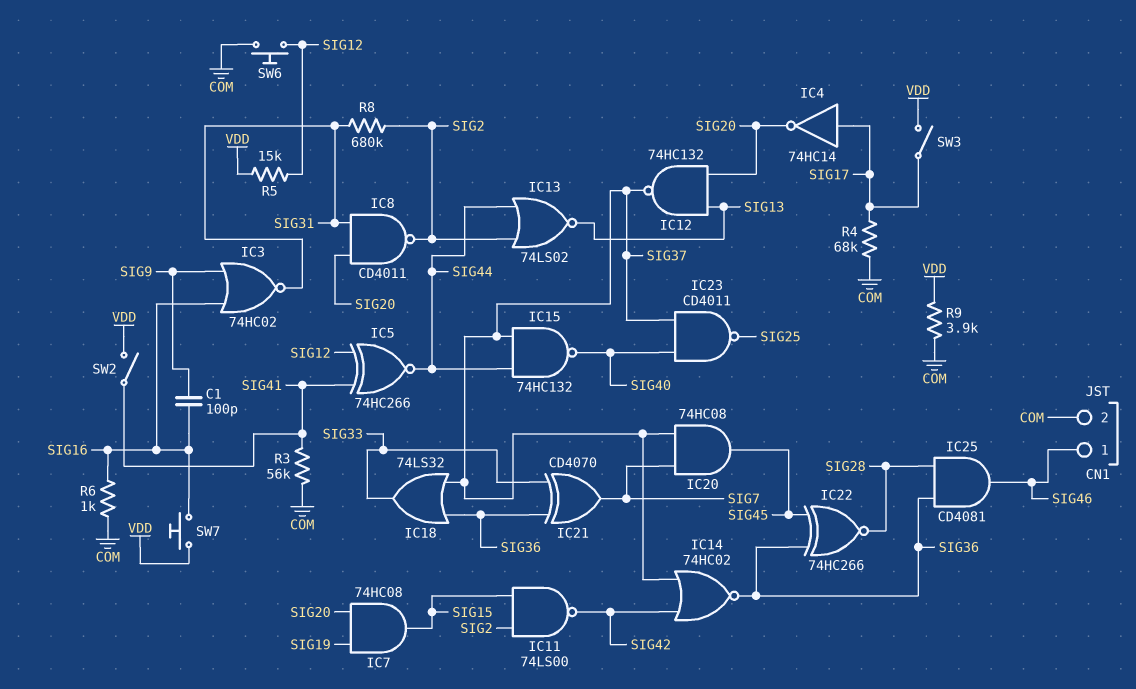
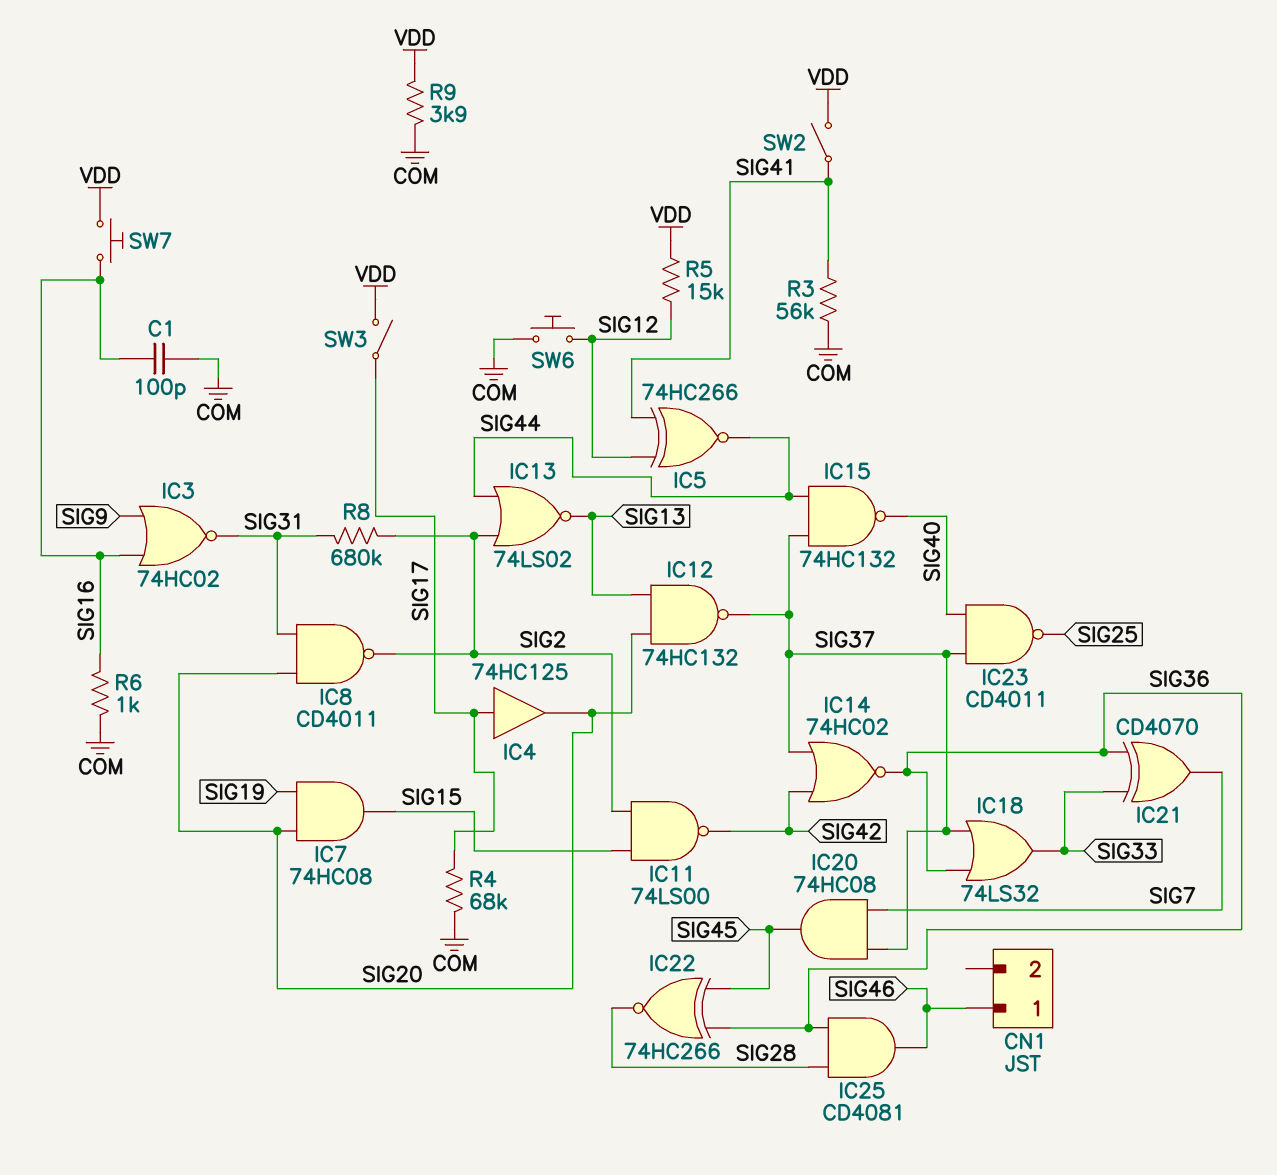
C1: 100pF (SIG9, SIG16) -> 100pF (COM, SIG16)
CN1 pin 2: COM -> none
IC4: NOT 74HC14 (in SIG17, out SIG20) -> buffer 74HC125 (in SIG17, out SIG20)

